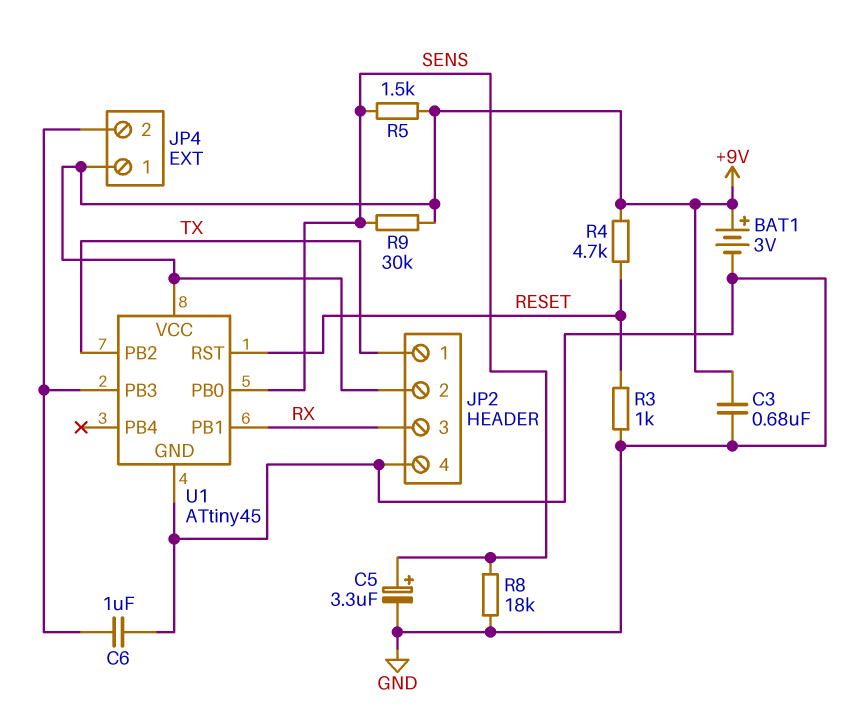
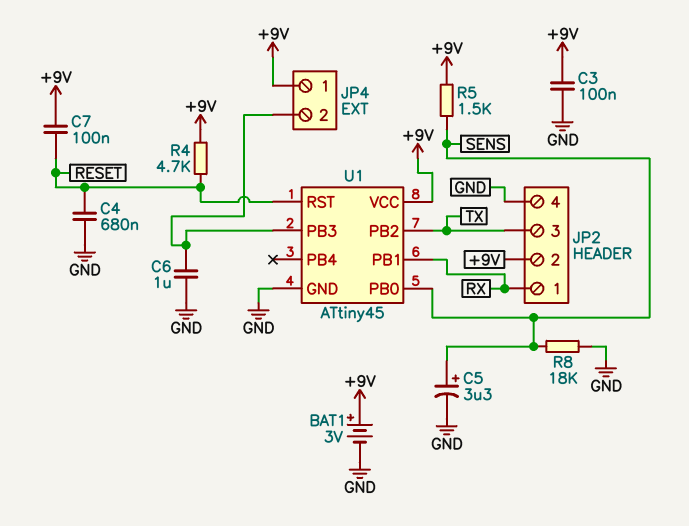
C3: 680nF (+9V, GND) -> 100nF (+9V, GND)
C4: none -> 680nF (GND, RESET)
C7: none -> 100nF (+9V, RESET)
JP2 pin 1: TX -> RX
JP2 pin 3: RX -> TX
R3: 1k (GND, RESET) -> none
R9: 30k (+9V, SENS) -> none

